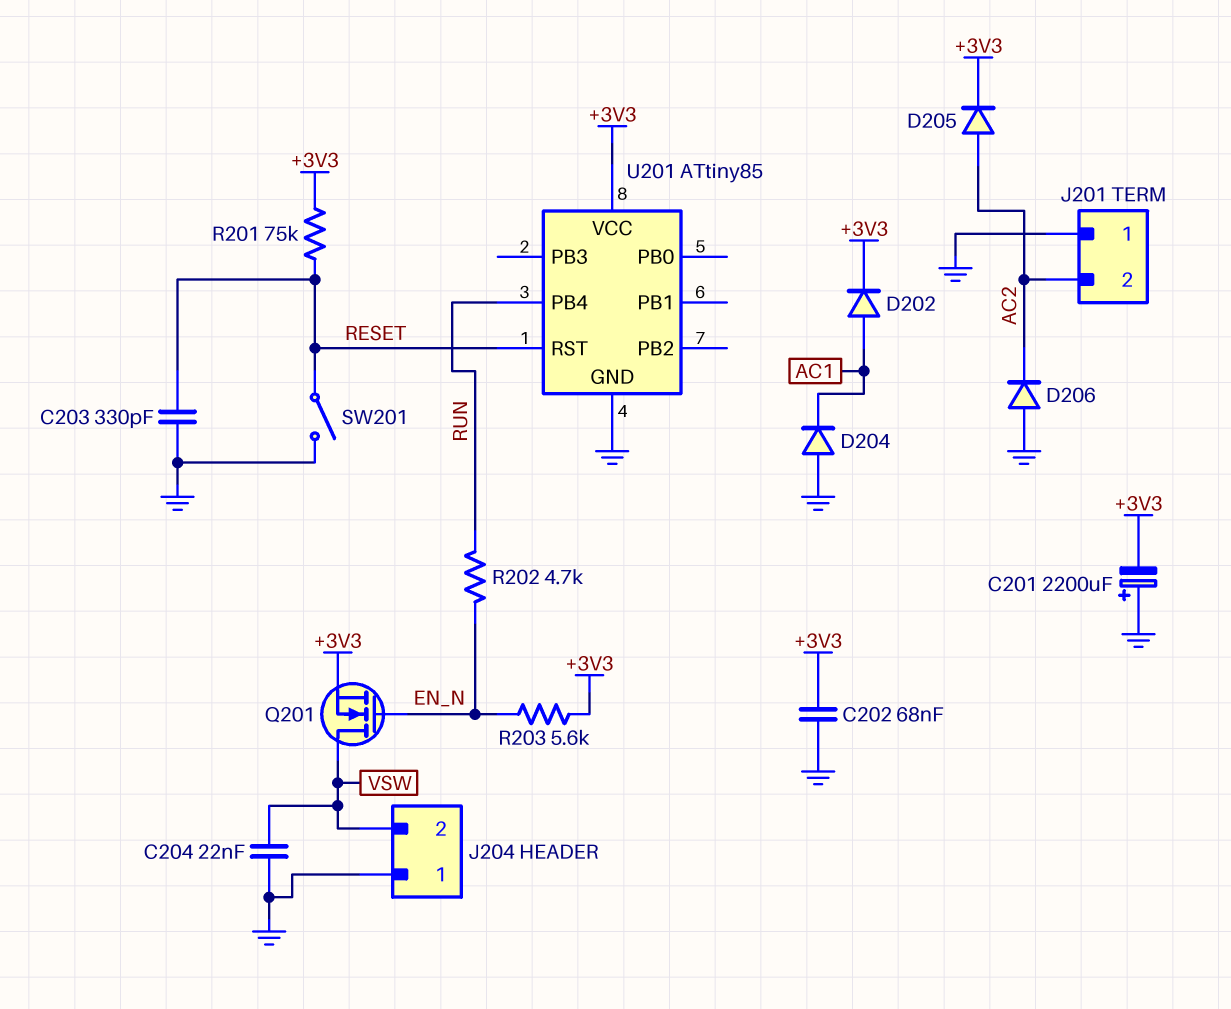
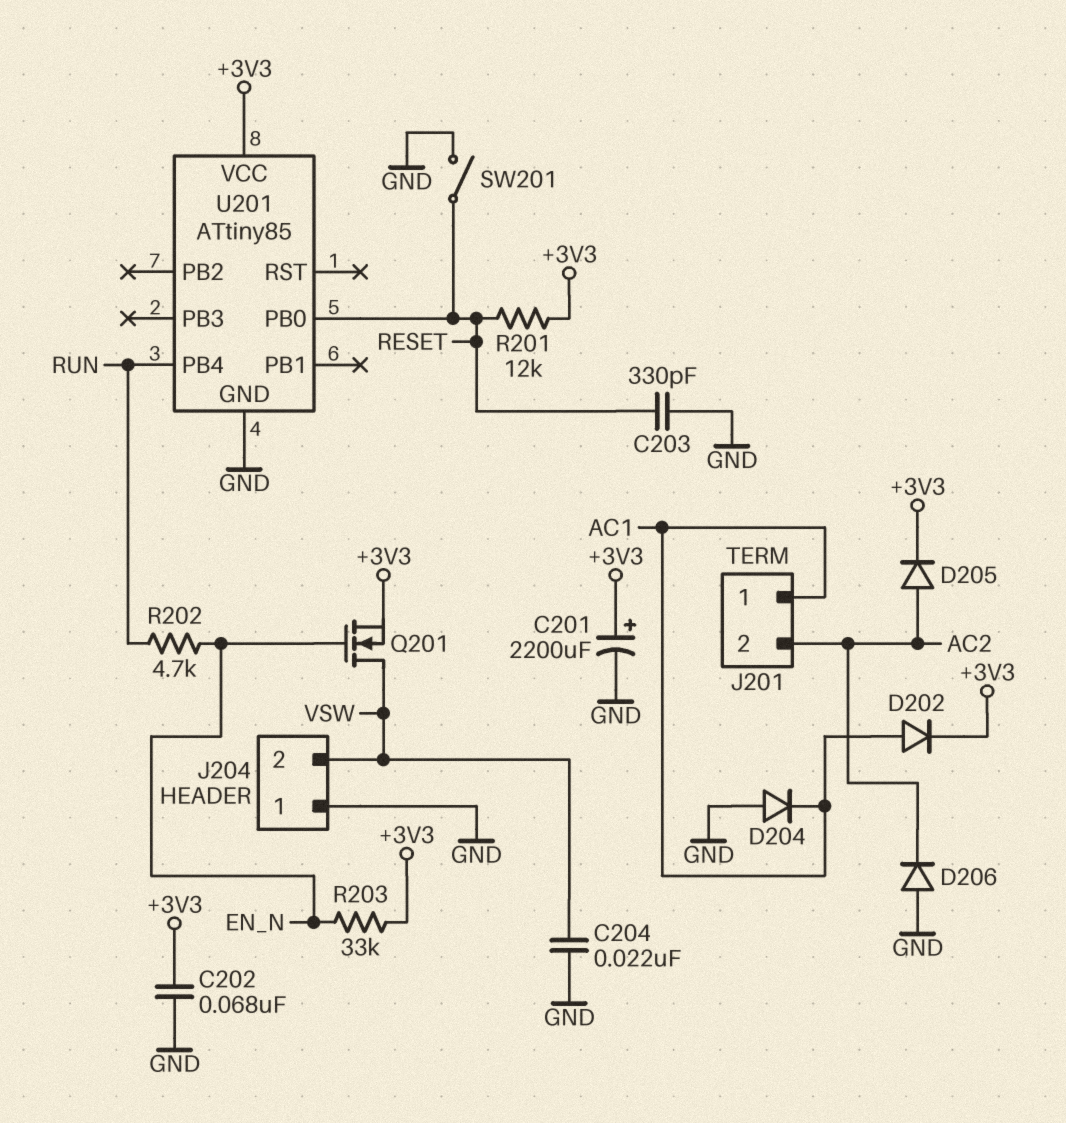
C201: 2200uF (plus GND, minus +3V3) -> 2200uF (plus +3V3, minus GND)
J201 pin 1: GND -> AC1
R201: 75k (+3V3, RESET) -> 12k (+3V3, RESET)
R203: 5.6k (+3V3, EN_N) -> 33k (+3V3, EN_N)
U201 pin PB0: none -> RESET
U201 pin RST: RESET -> none

